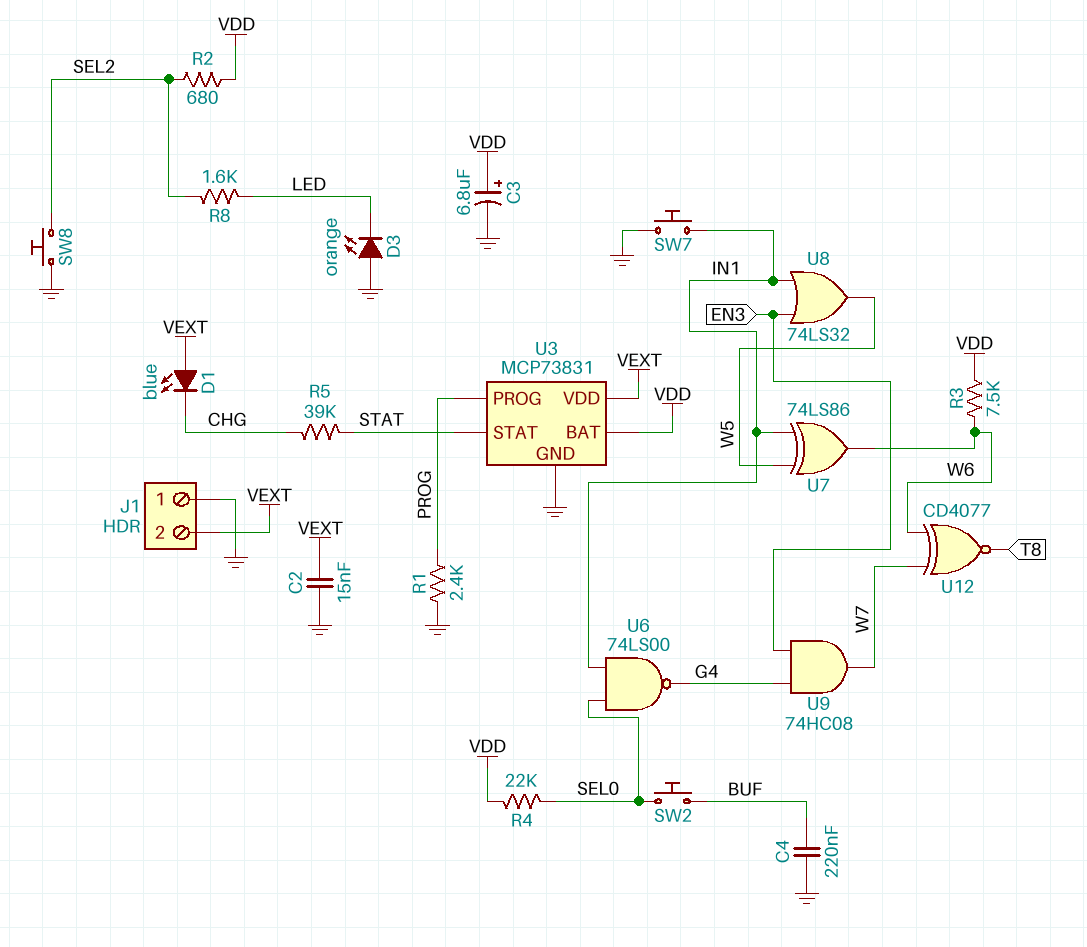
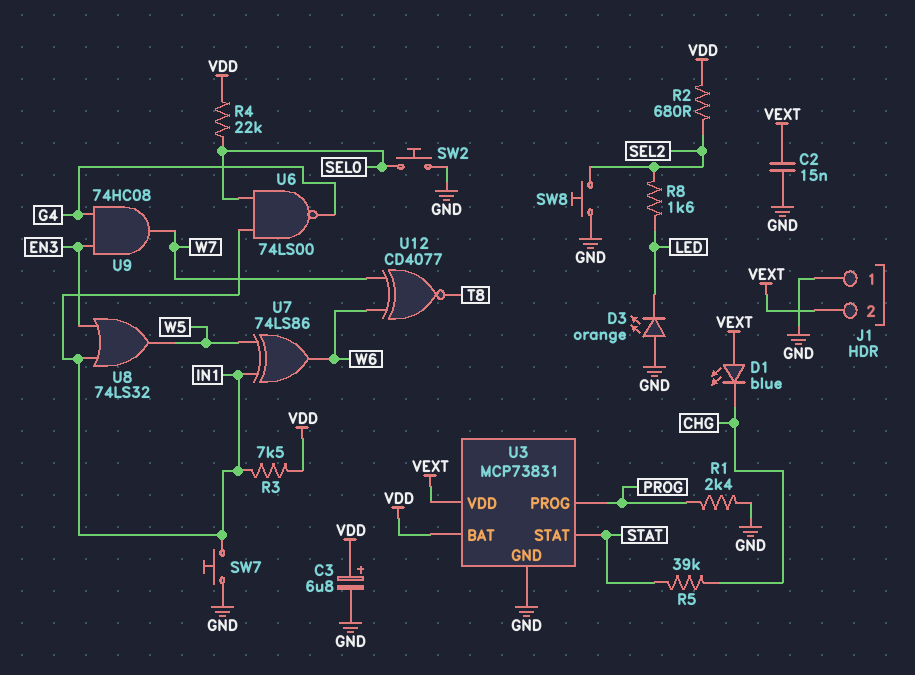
C4: 220nF (BUF, GND) -> none
R3: 7.5k (VDD, W6) -> 7.5k (IN1, VDD)
SW2: button (BUF, SEL0) -> button (GND, SEL0)

